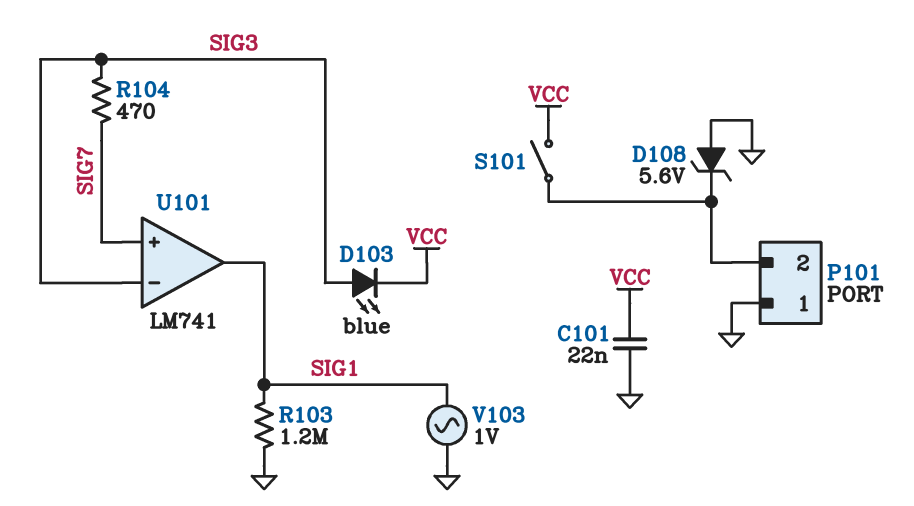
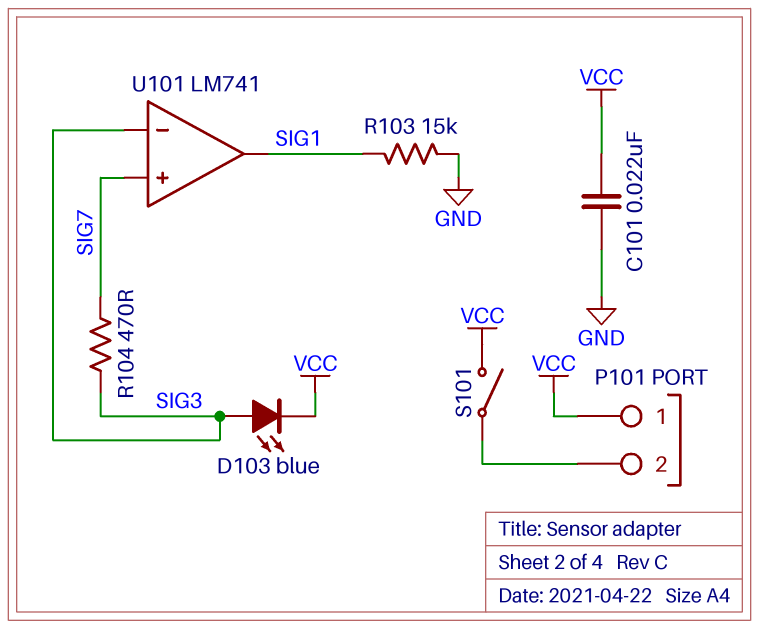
D108: zener 5.6V (A GND, K P101/2) -> none
P101 pin 1: GND -> VCC
R103: 1.2M (GND, SIG1) -> 15k (GND, SIG1)
V103: AC 1V (GND, SIG1) -> none

